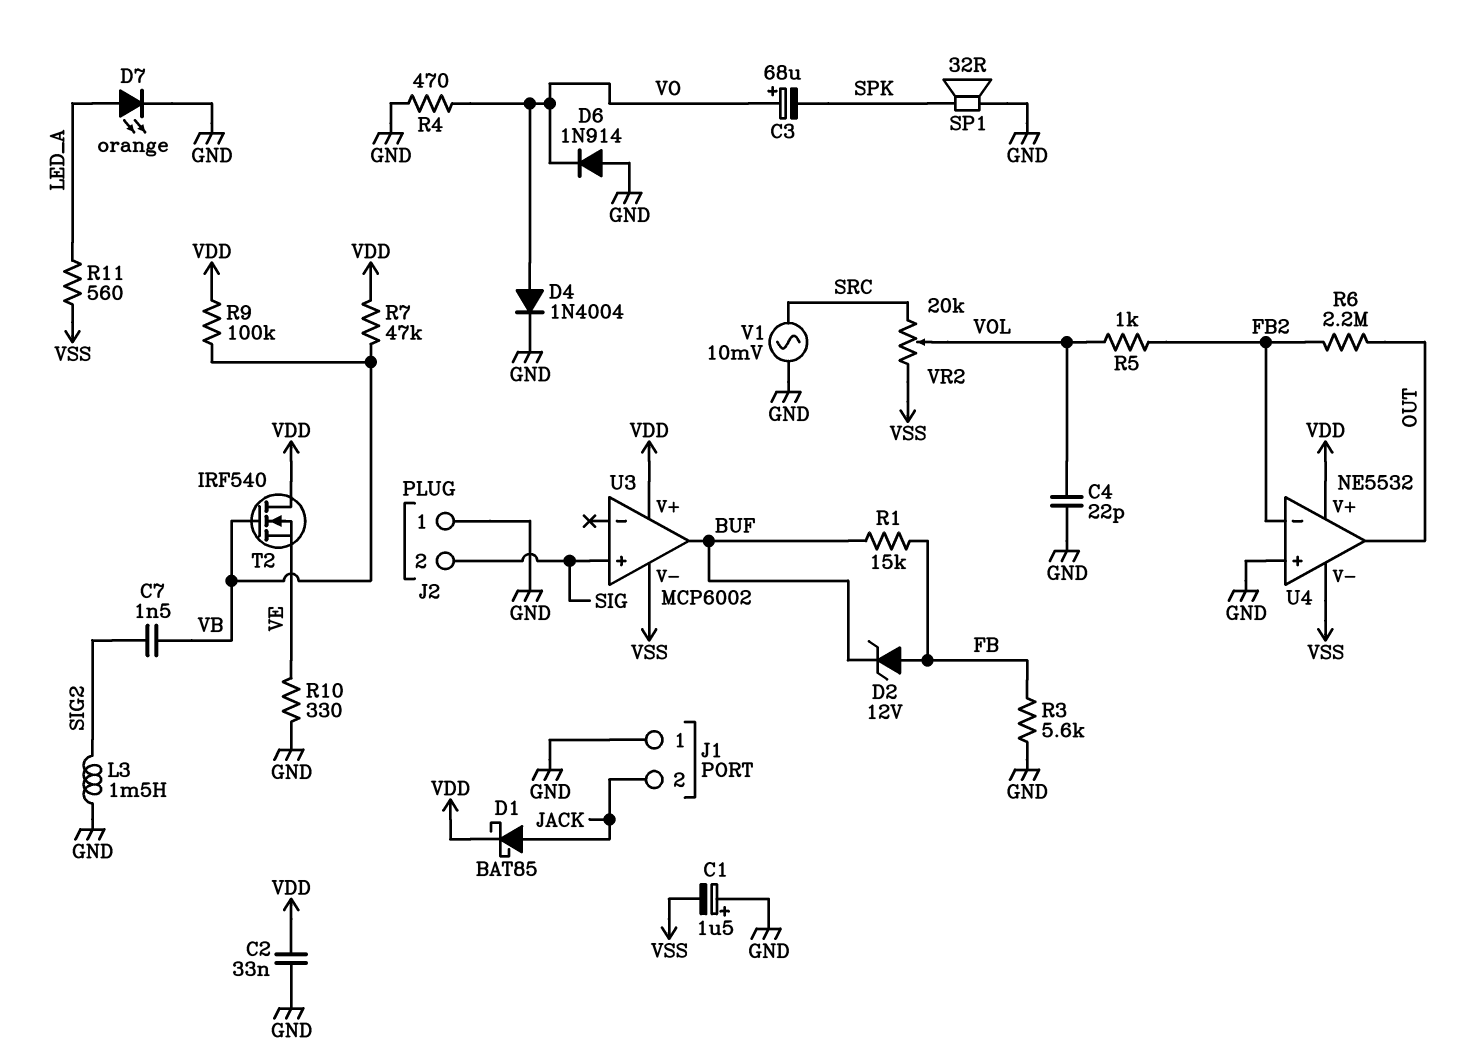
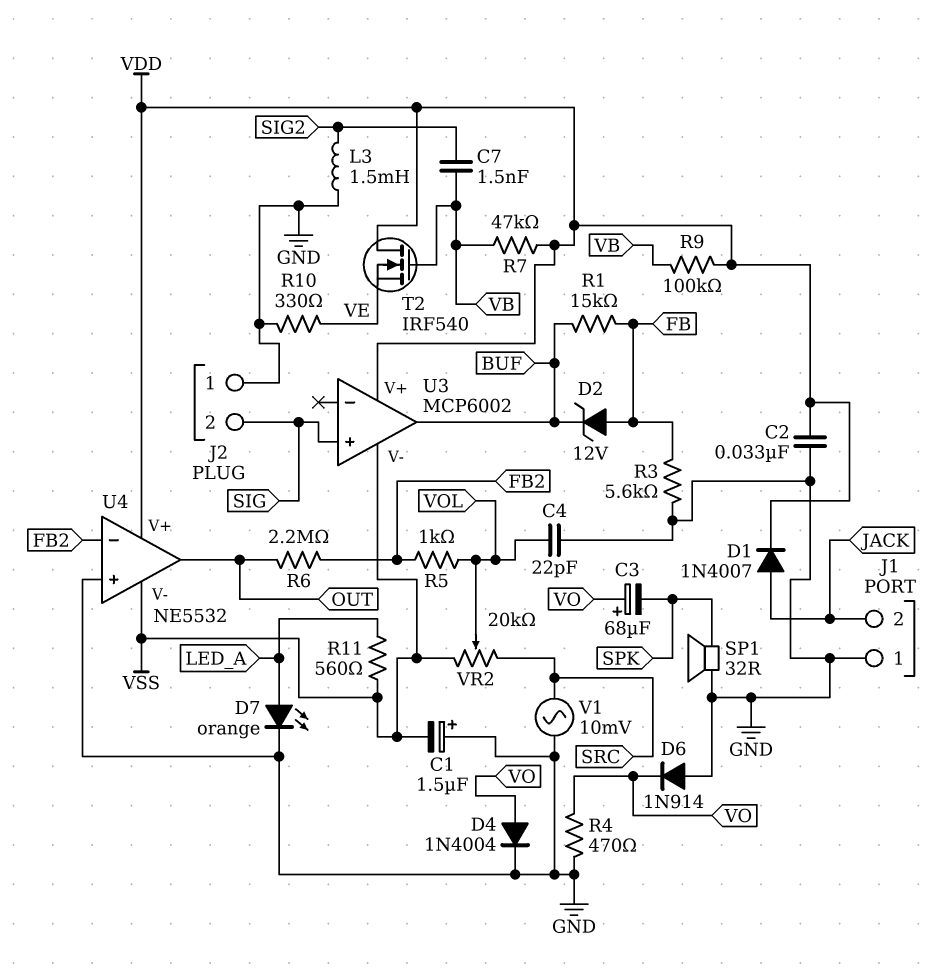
D1: schottky BAT85 (A JACK, K VDD) -> diode 1N4007 (A JACK, K VDD)

